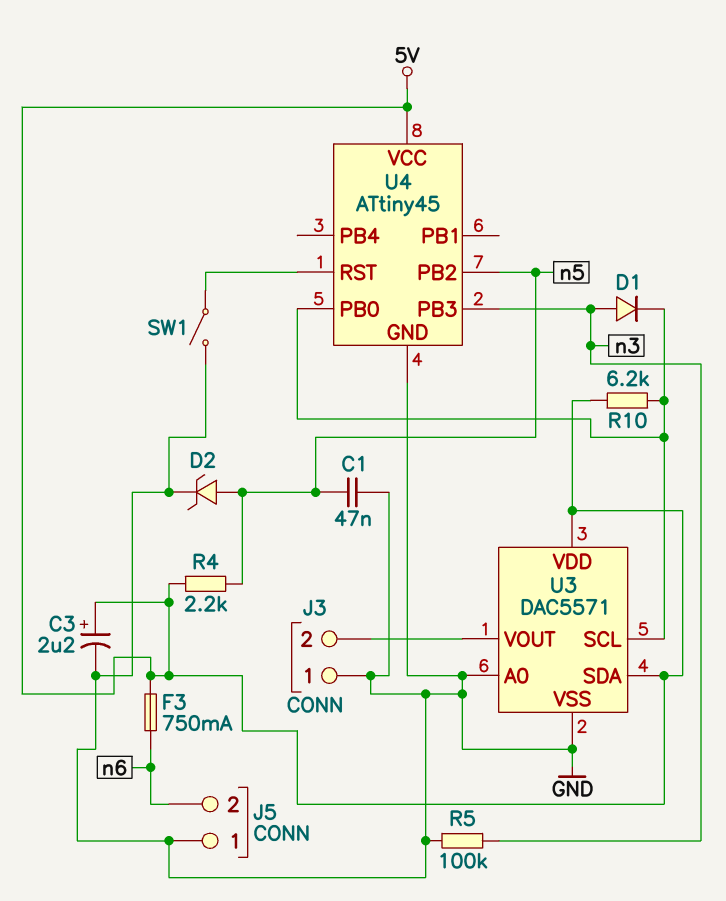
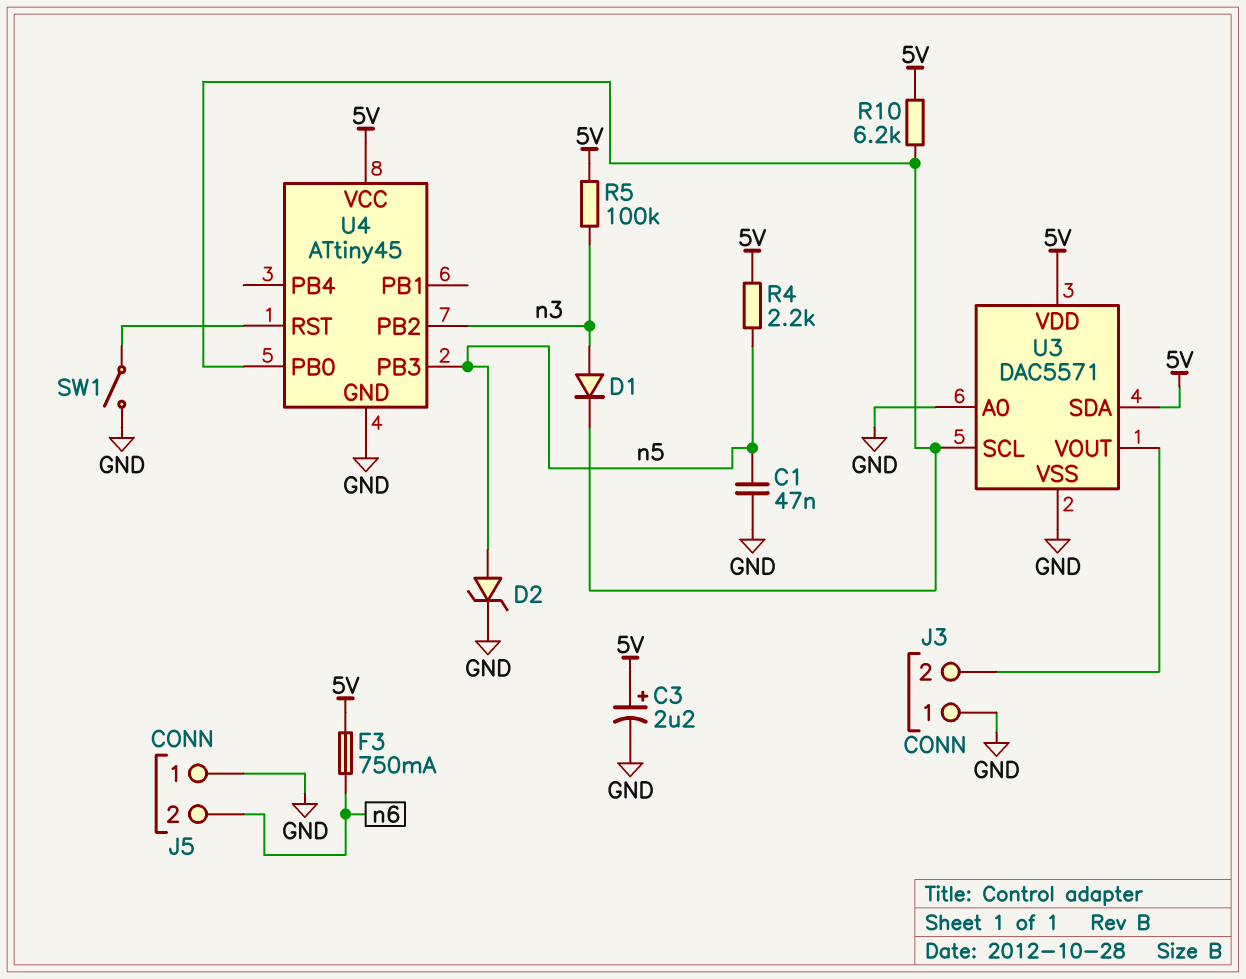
R5: 100k (GND, n3) -> 100k (5V, n3)
U4 pin PB2: n5 -> n3
U4 pin PB3: n3 -> n5

